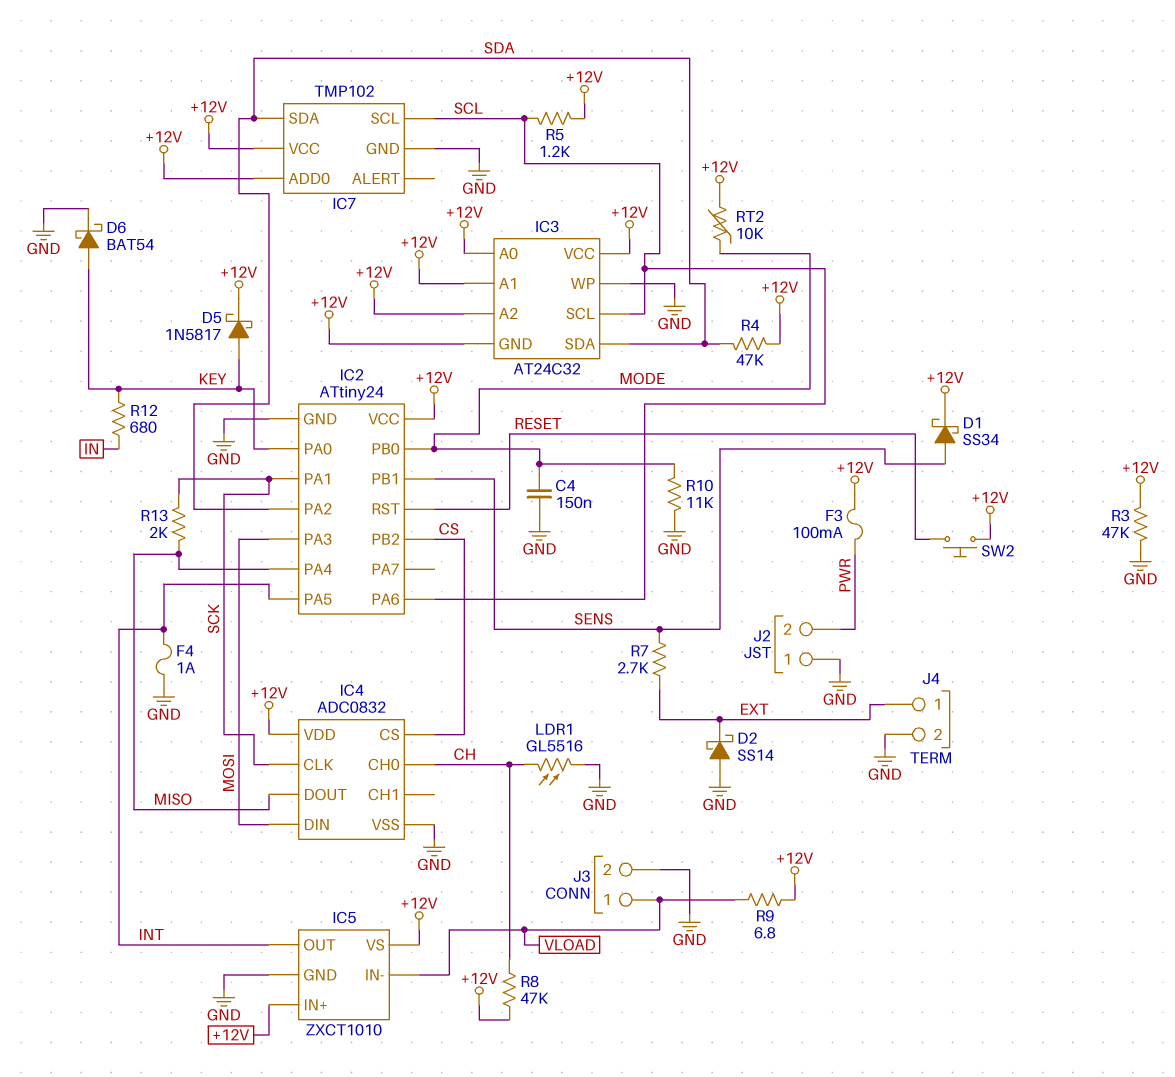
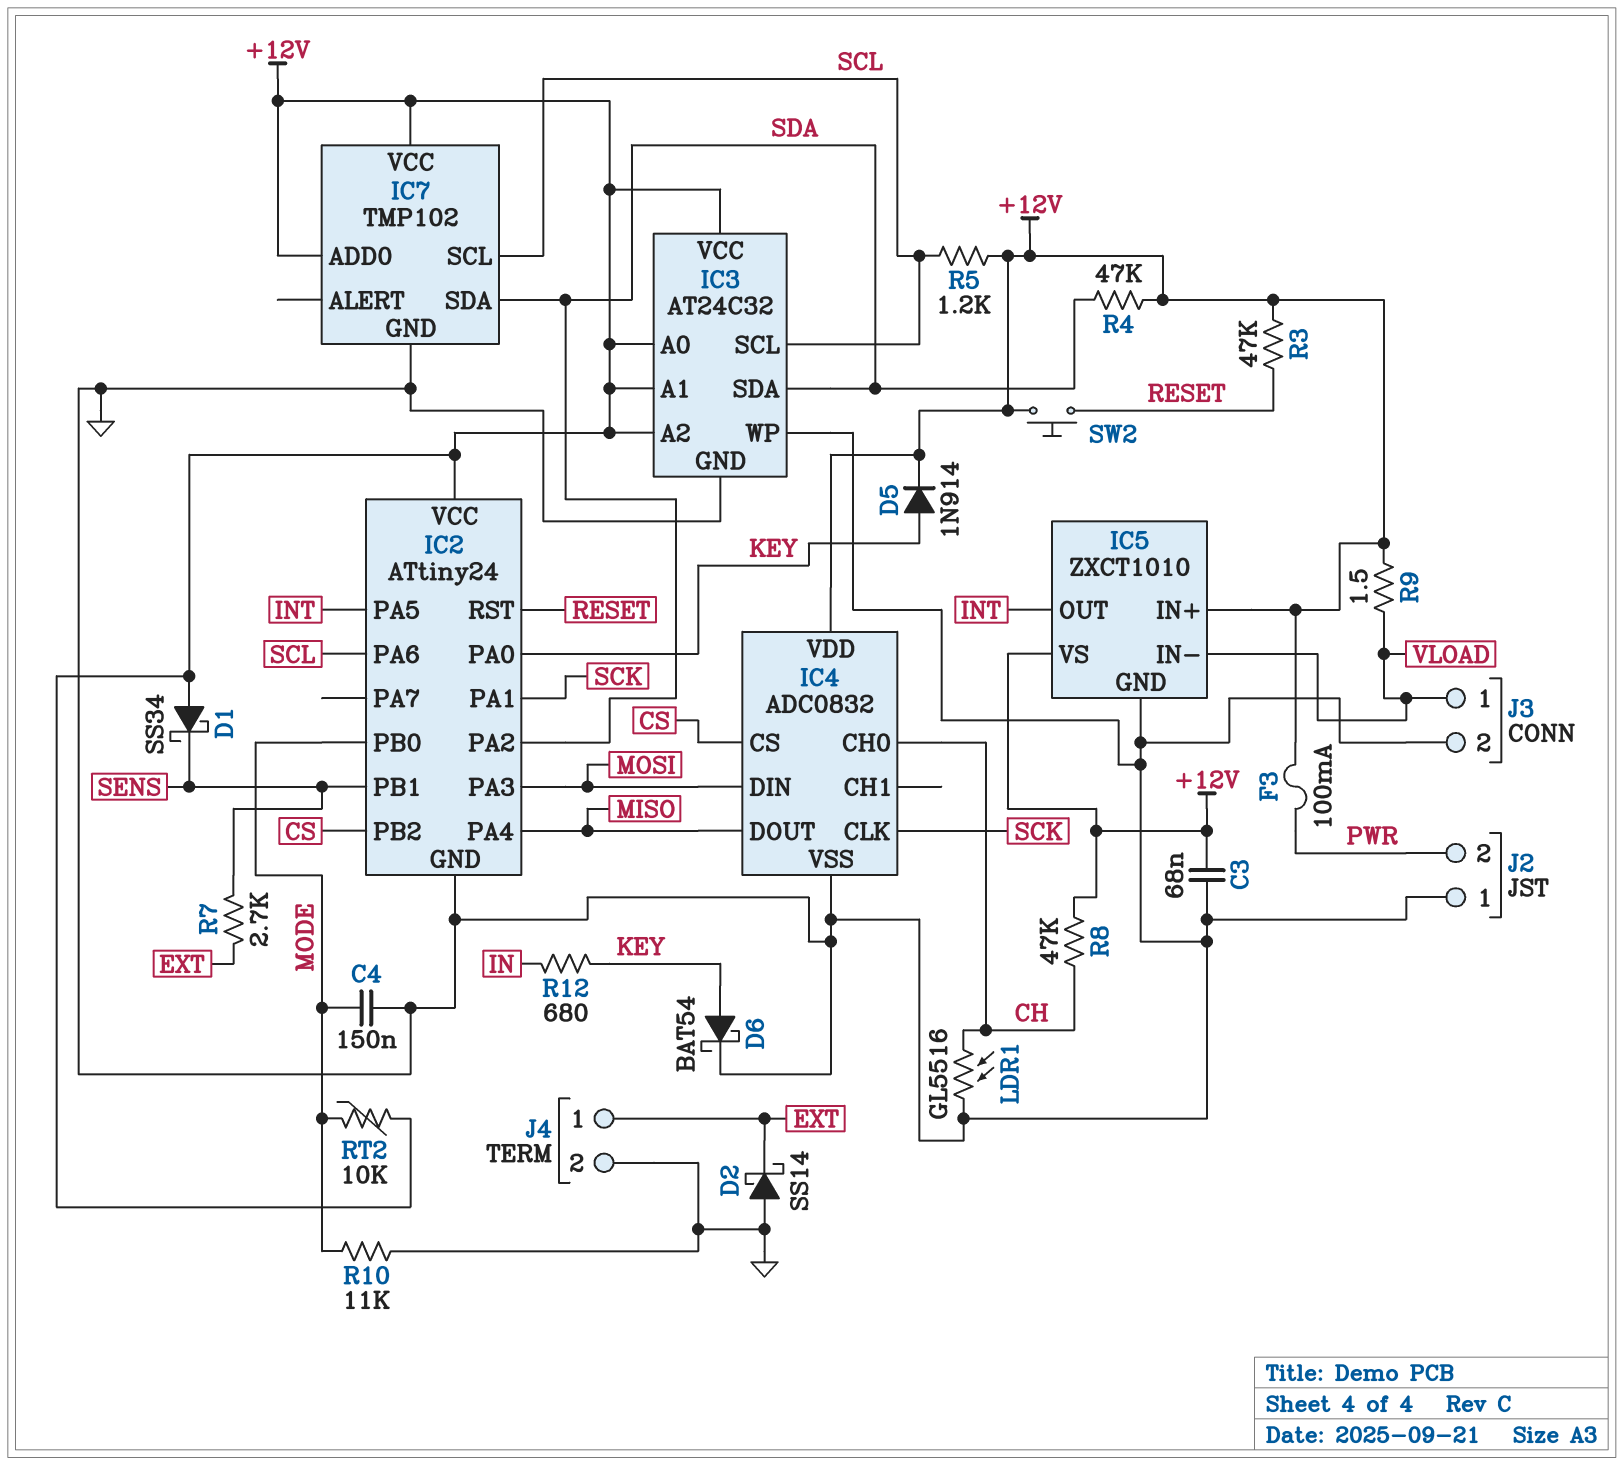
C3: none -> 68nF (+12V, GND)
D1: schottky SS34 (A SENS, K +12V) -> schottky SS34 (A +12V, K SENS)
D5: schottky 1N5817 (A KEY, K +12V) -> diode 1N914 (A KEY, K +12V)
F4: 1A (GND, INT) -> none
IC3 pin GND: +12V -> GND
R3: 47k (+12V, GND) -> 47k (+12V, RESET)
R9: 6.8 (+12V, VLOAD) -> 1.5 (+12V, VLOAD)
R13: 2k (MISO, SCK) -> none

